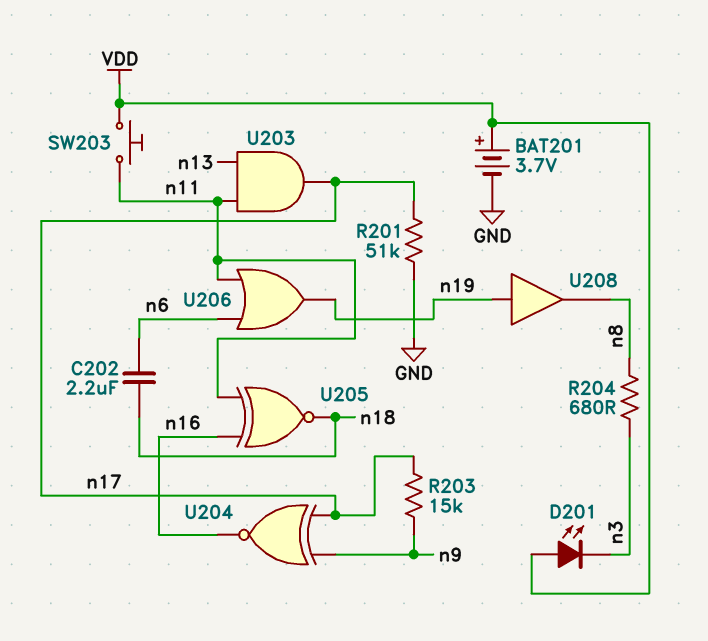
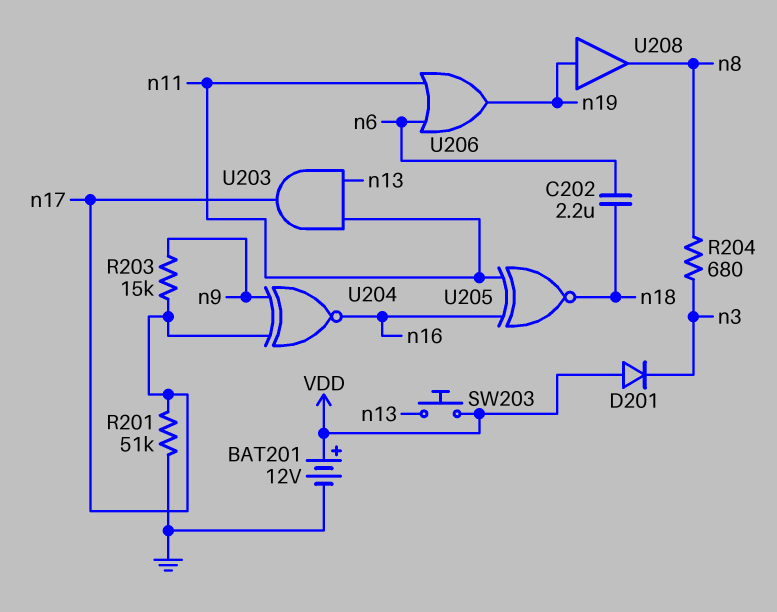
BAT201: 3.7V (plus VDD, minus GND) -> 12V (plus VDD, minus GND)
D201: LED (A VDD, K n3) -> diode (A VDD, K n3)
SW203: button (VDD, n11) -> button (VDD, n13)

